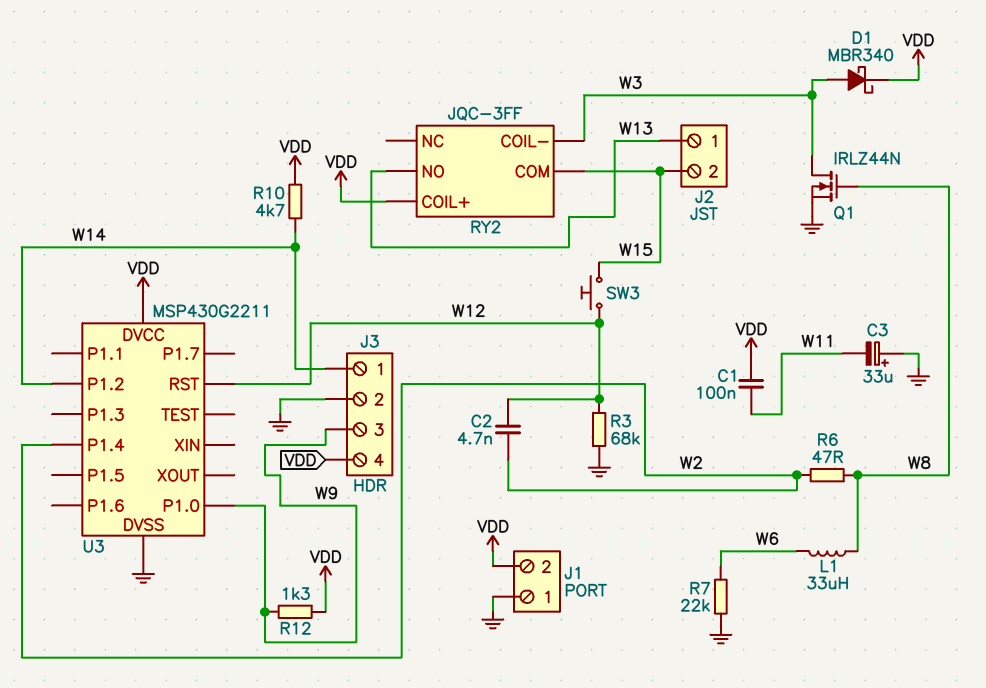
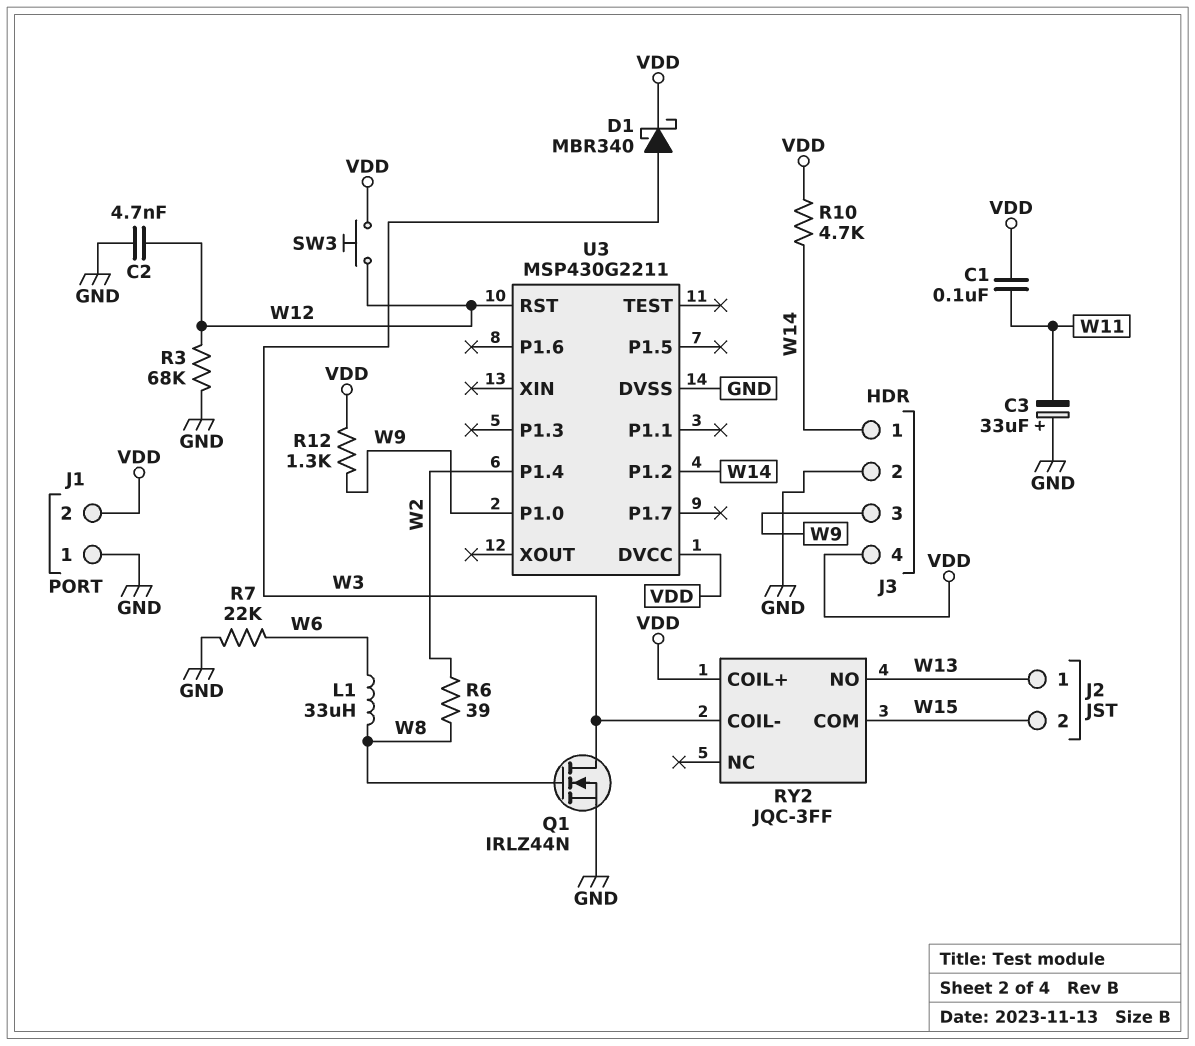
C2: 4.7nF (W2, W12) -> 4.7nF (GND, W12)
R6: 47 (W2, W8) -> 39 (W2, W8)
SW3: button (W12, W15) -> button (VDD, W12)

